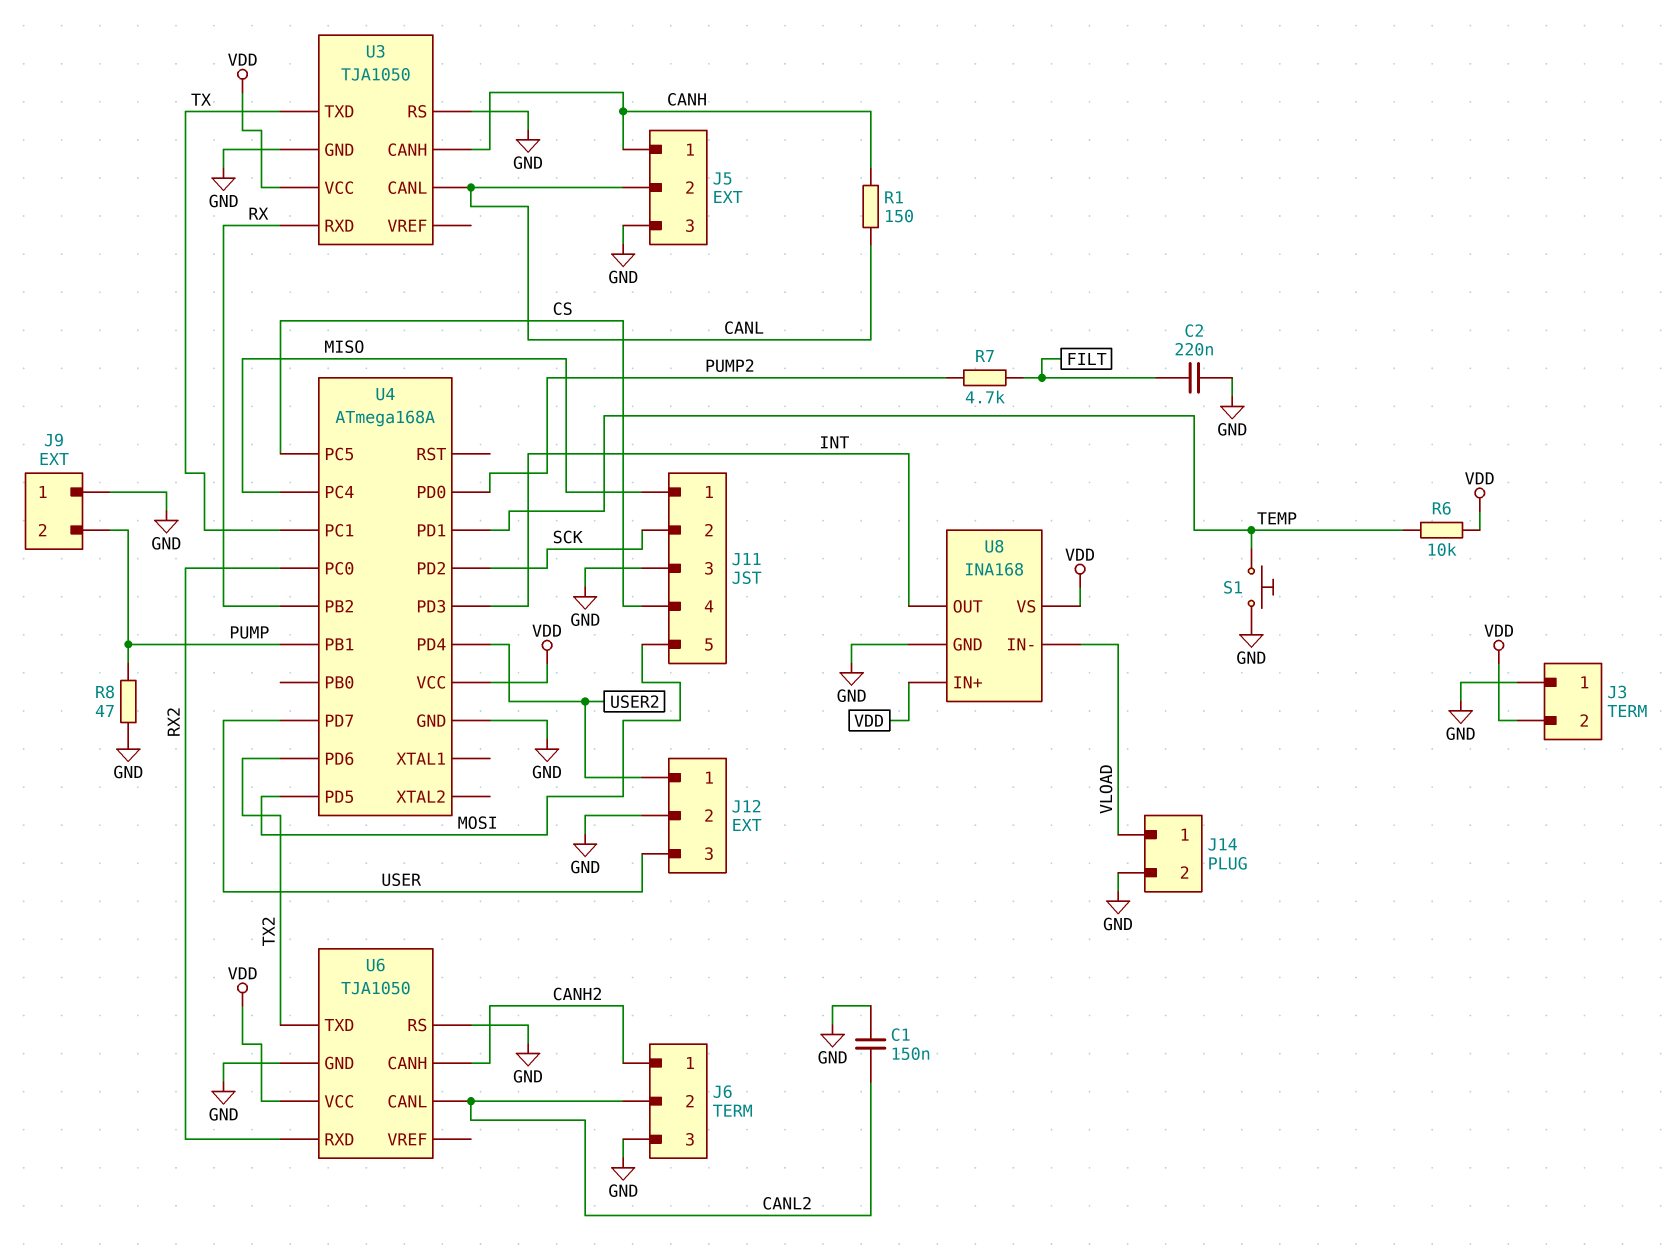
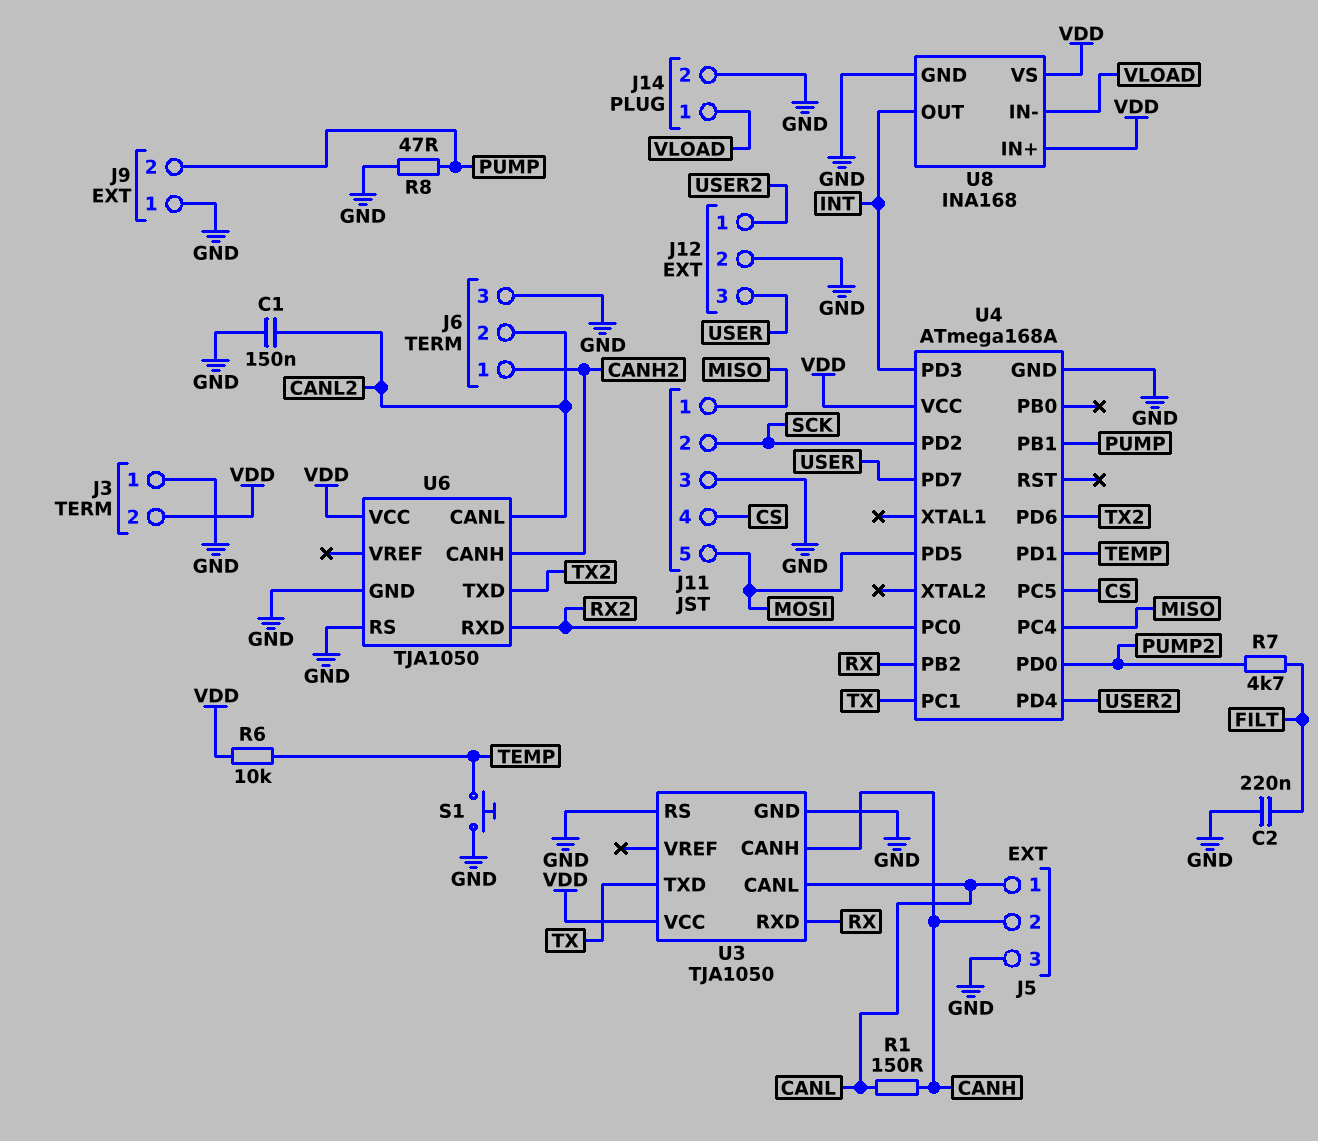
J5 pin 1: CANH -> CANL
J5 pin 2: CANL -> CANH

